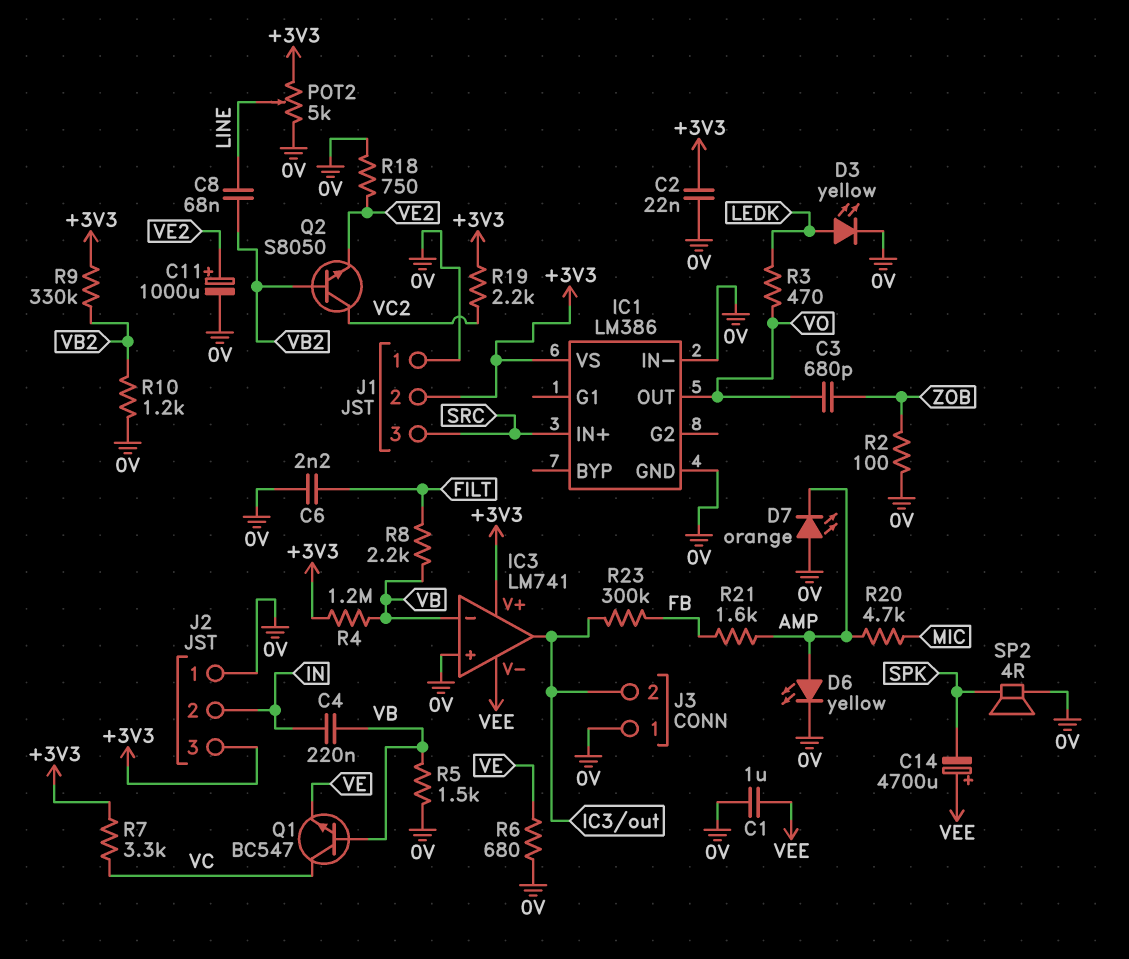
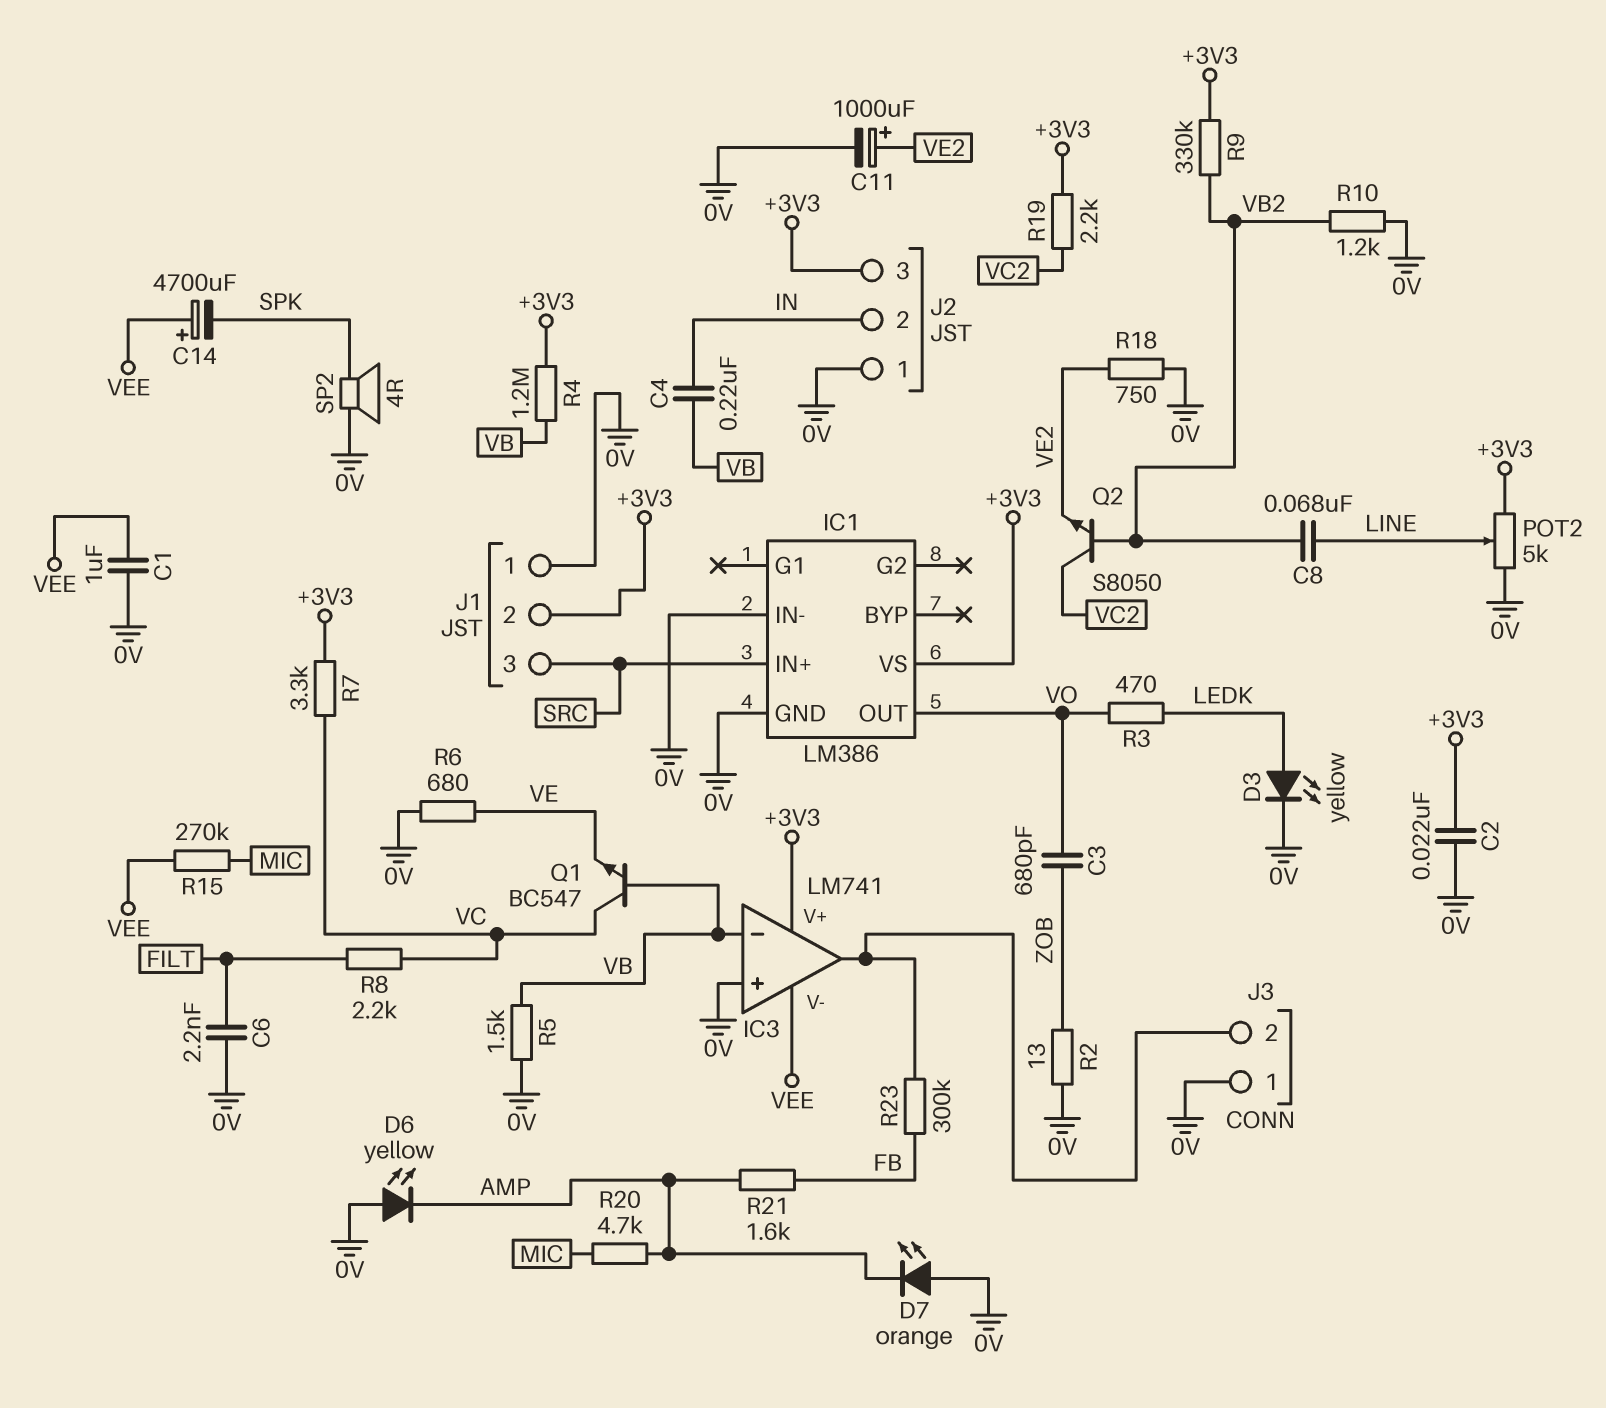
D6: LED yellow (A AMP, K 0V) -> LED yellow (A 0V, K AMP)
R2: 100 (0V, ZOB) -> 13 (0V, ZOB)
R8: 2.2k (FILT, VB) -> 2.2k (FILT, VC)
R15: none -> 270k (MIC, VEE)

